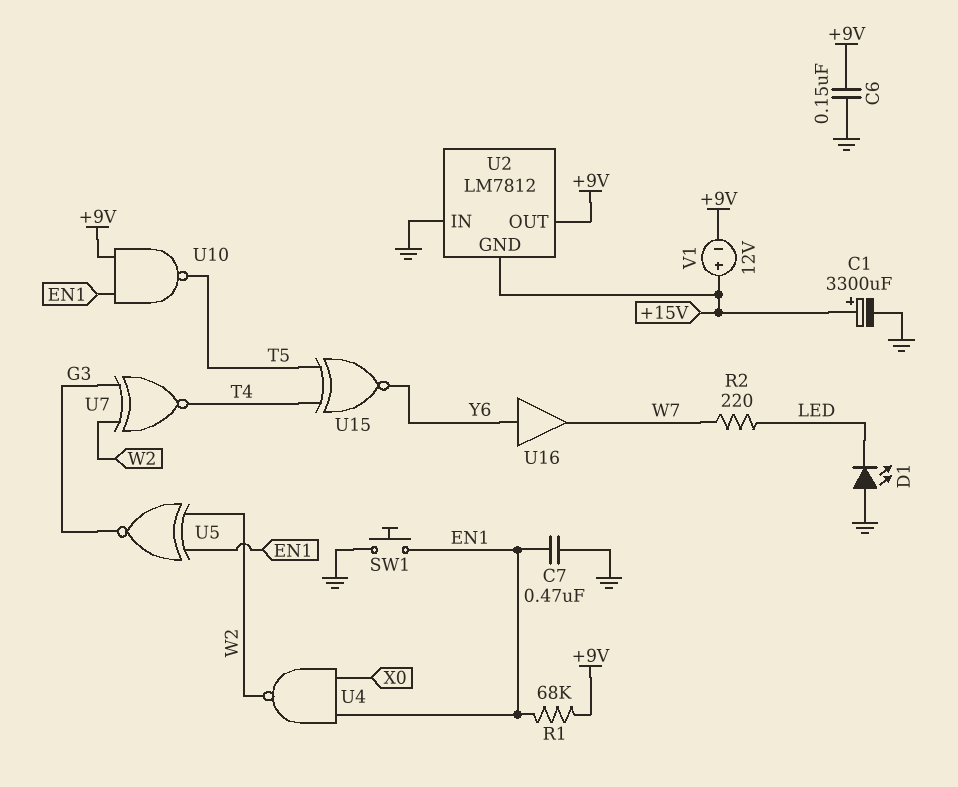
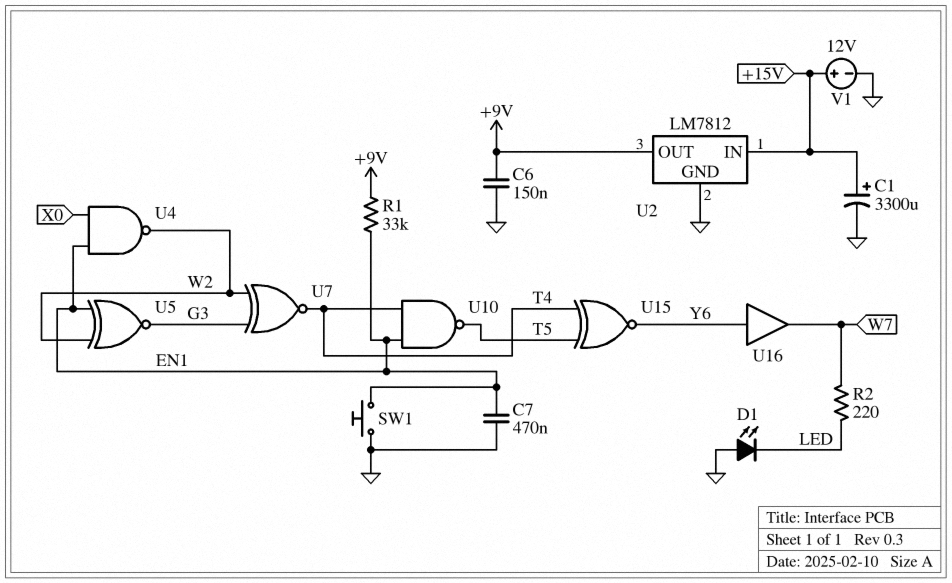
R1: 68k (+9V, EN1) -> 33k (+9V, EN1)
U2 pin GND: +15V -> GND
U2 pin IN: GND -> +15V
U10: NAND (in +9V, in EN1, out T5) -> NAND (in EN1, in T4, out T5)
V1: 12V (plus +15V, minus +9V) -> 12V (plus +15V, minus GND)

